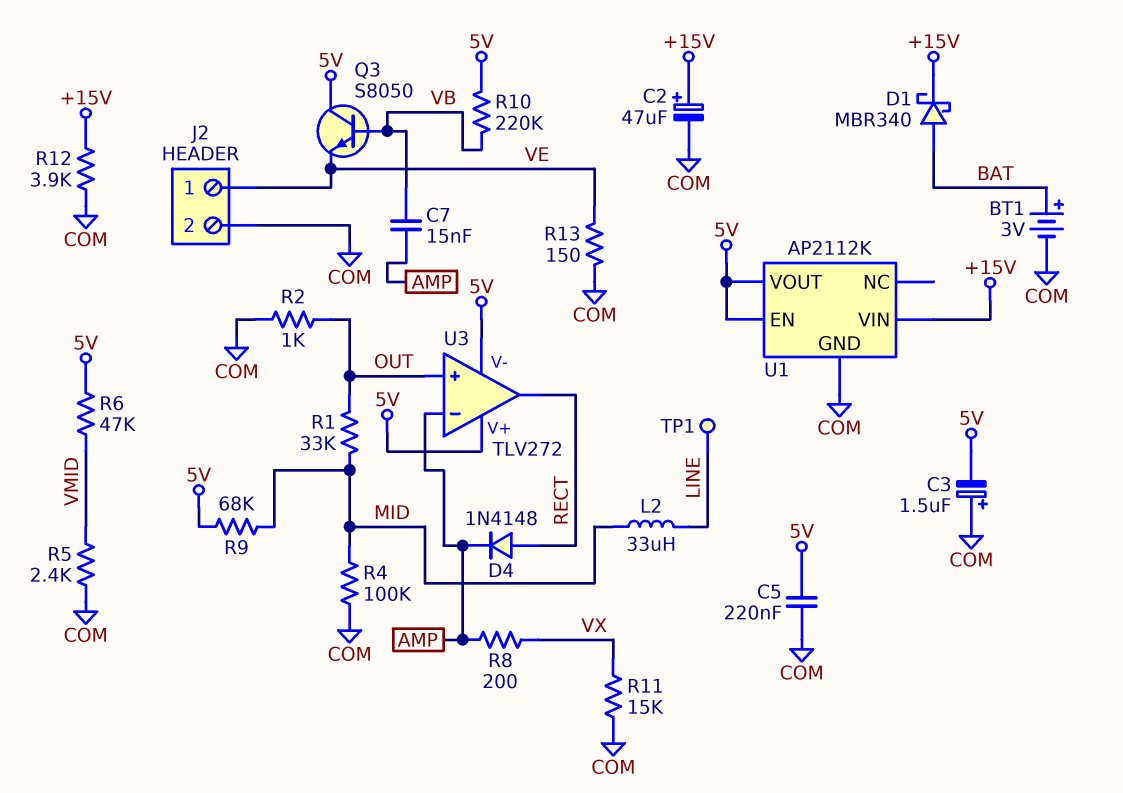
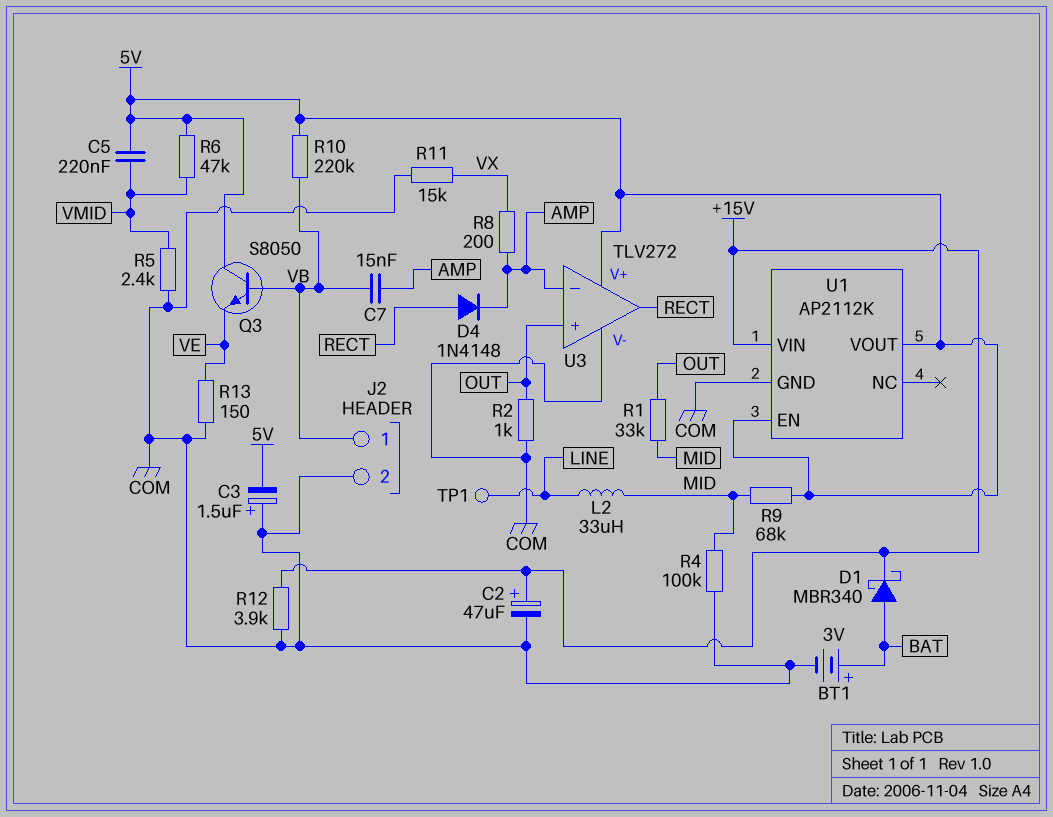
C5: 220nF (5V, COM) -> 220nF (5V, VMID)
J2 pin 1: VE -> VB
U3 pin V-: 5V -> COM

